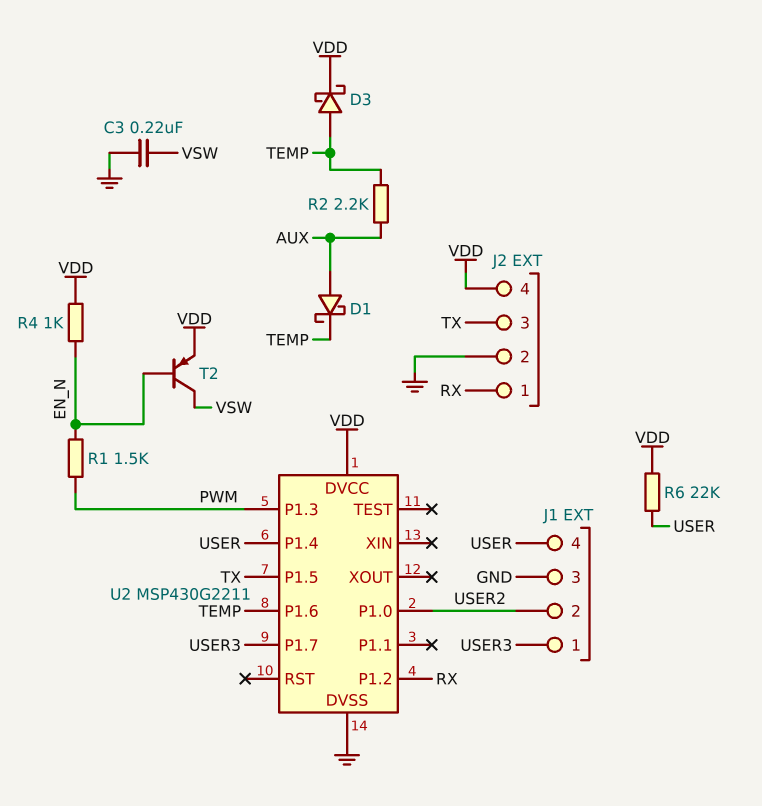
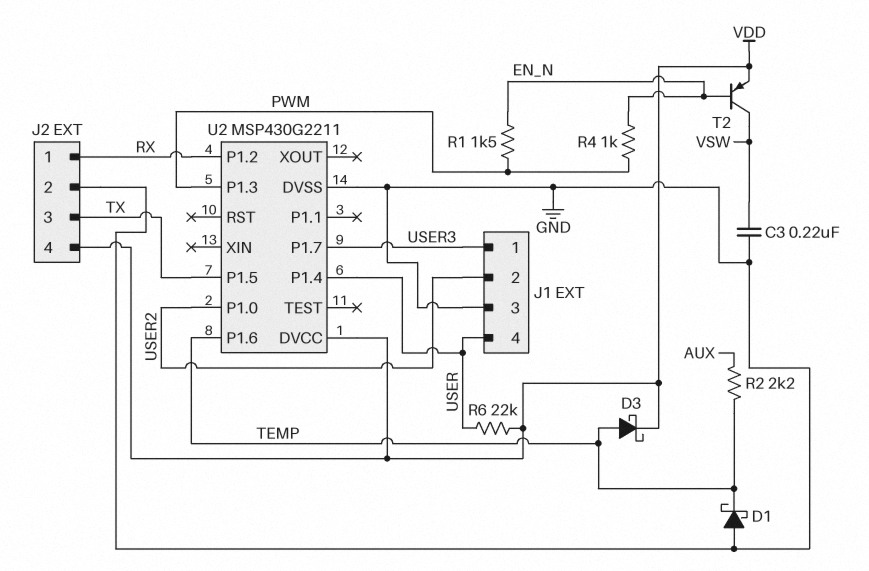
D1: schottky (A AUX, K TEMP) -> schottky (A GND, K TEMP)
R4: 1k (EN_N, VDD) -> 1k (EN_N, PWM)

